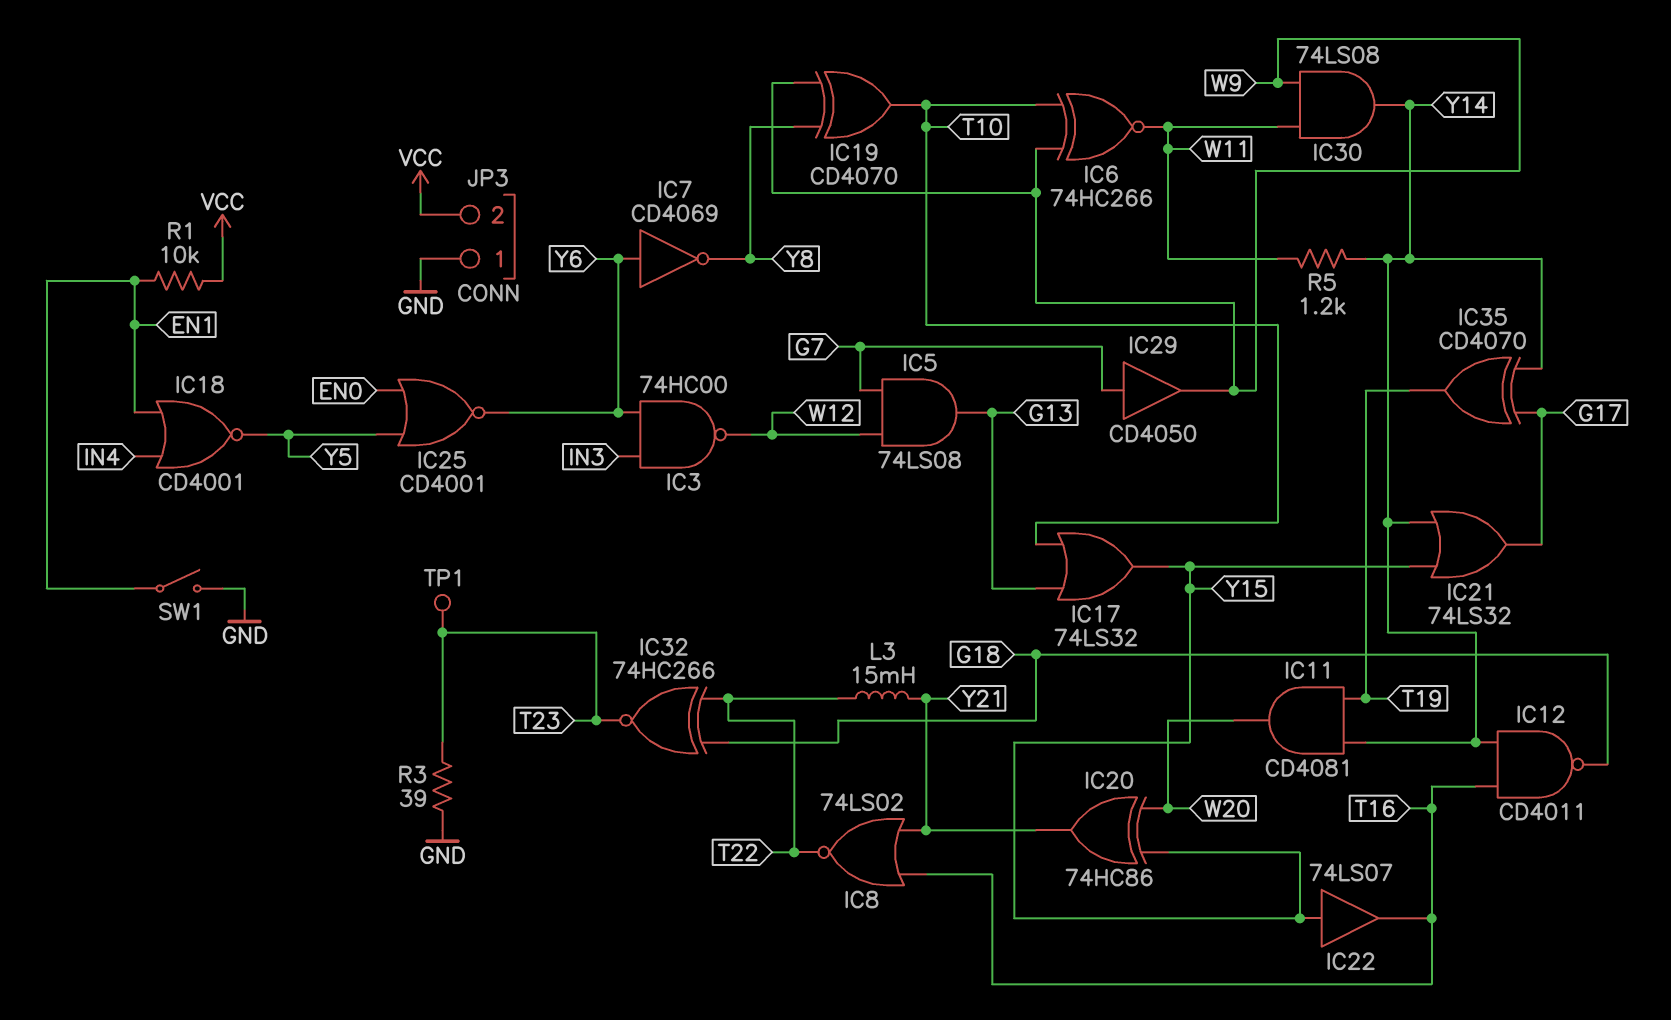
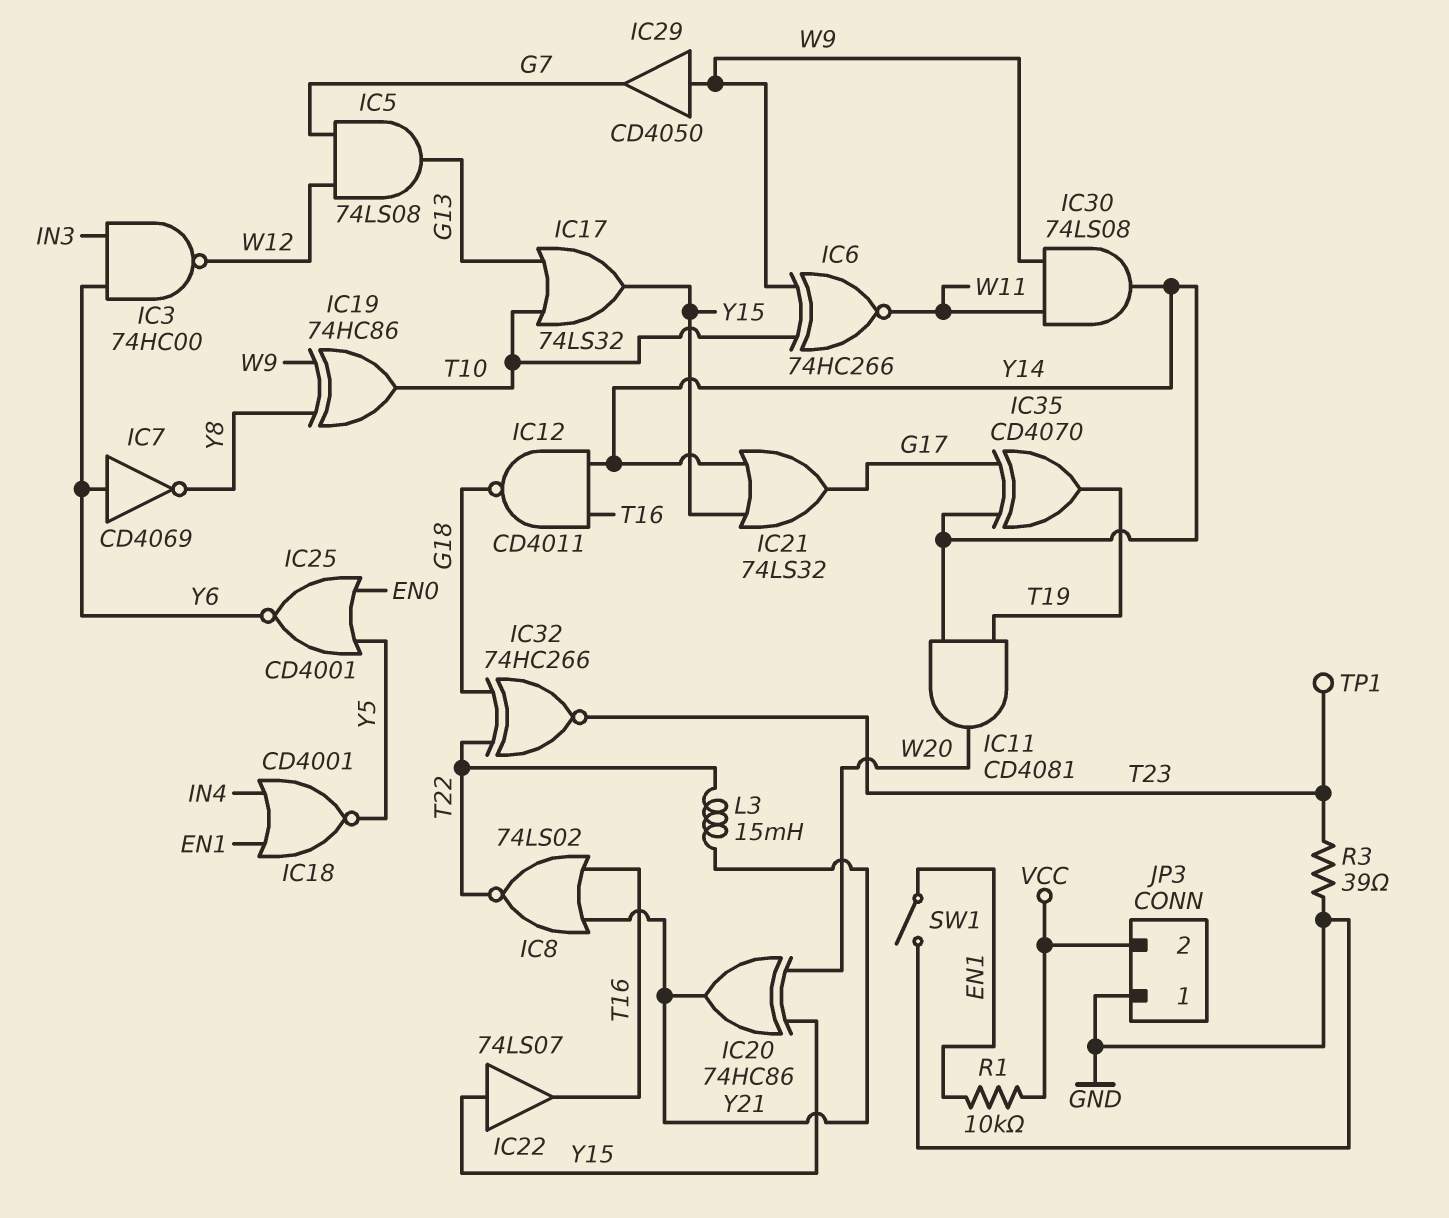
IC19: XOR CD4070 (in W9, in Y8, out T10) -> XOR 74HC86 (in W9, in Y8, out T10)
IC29: buffer CD4050 (in G7, out W9) -> buffer CD4050 (in W9, out G7)
R5: 1.2k (W11, Y14) -> none

